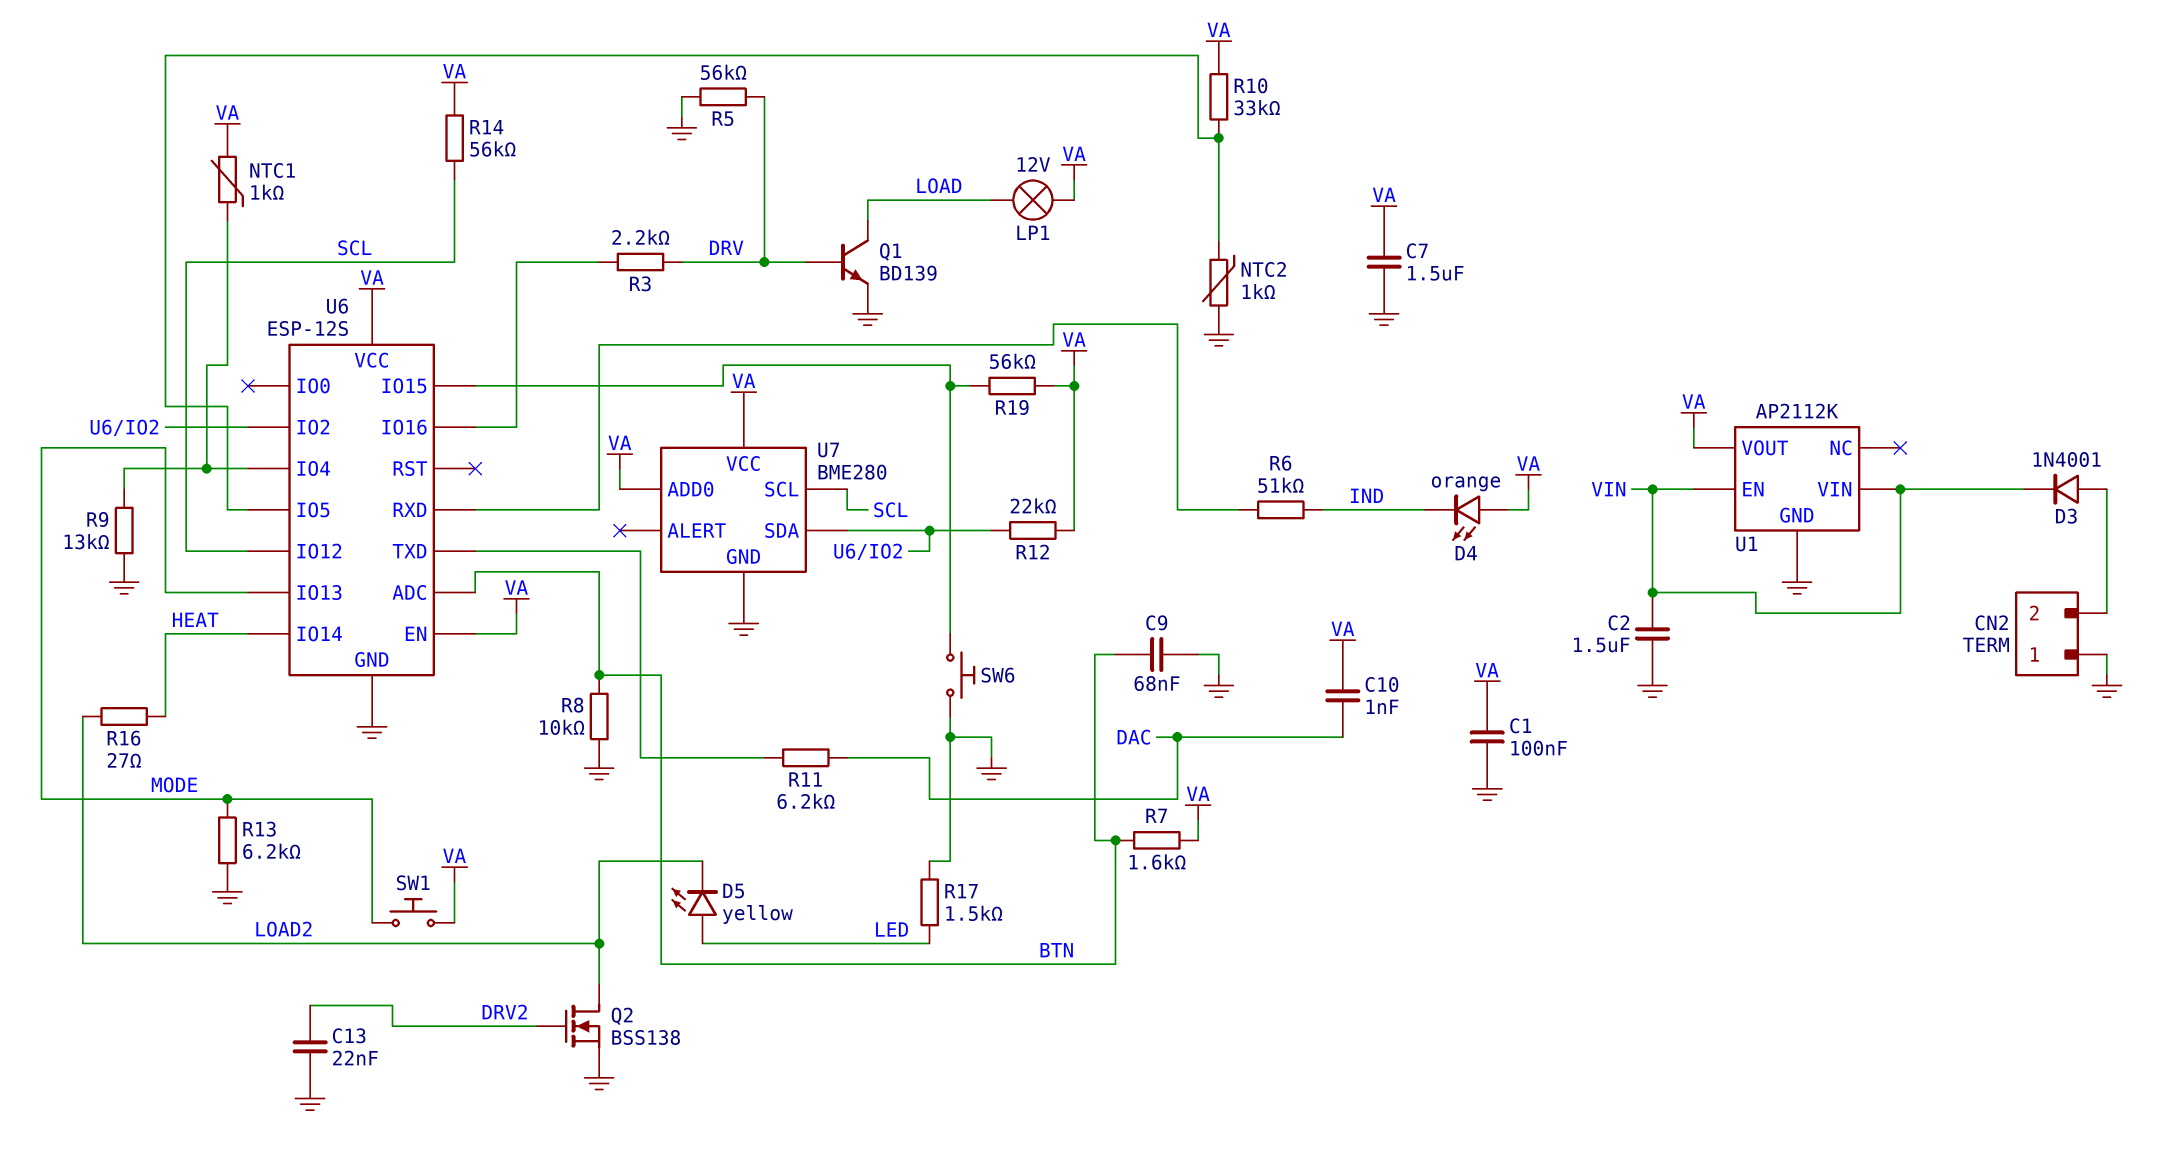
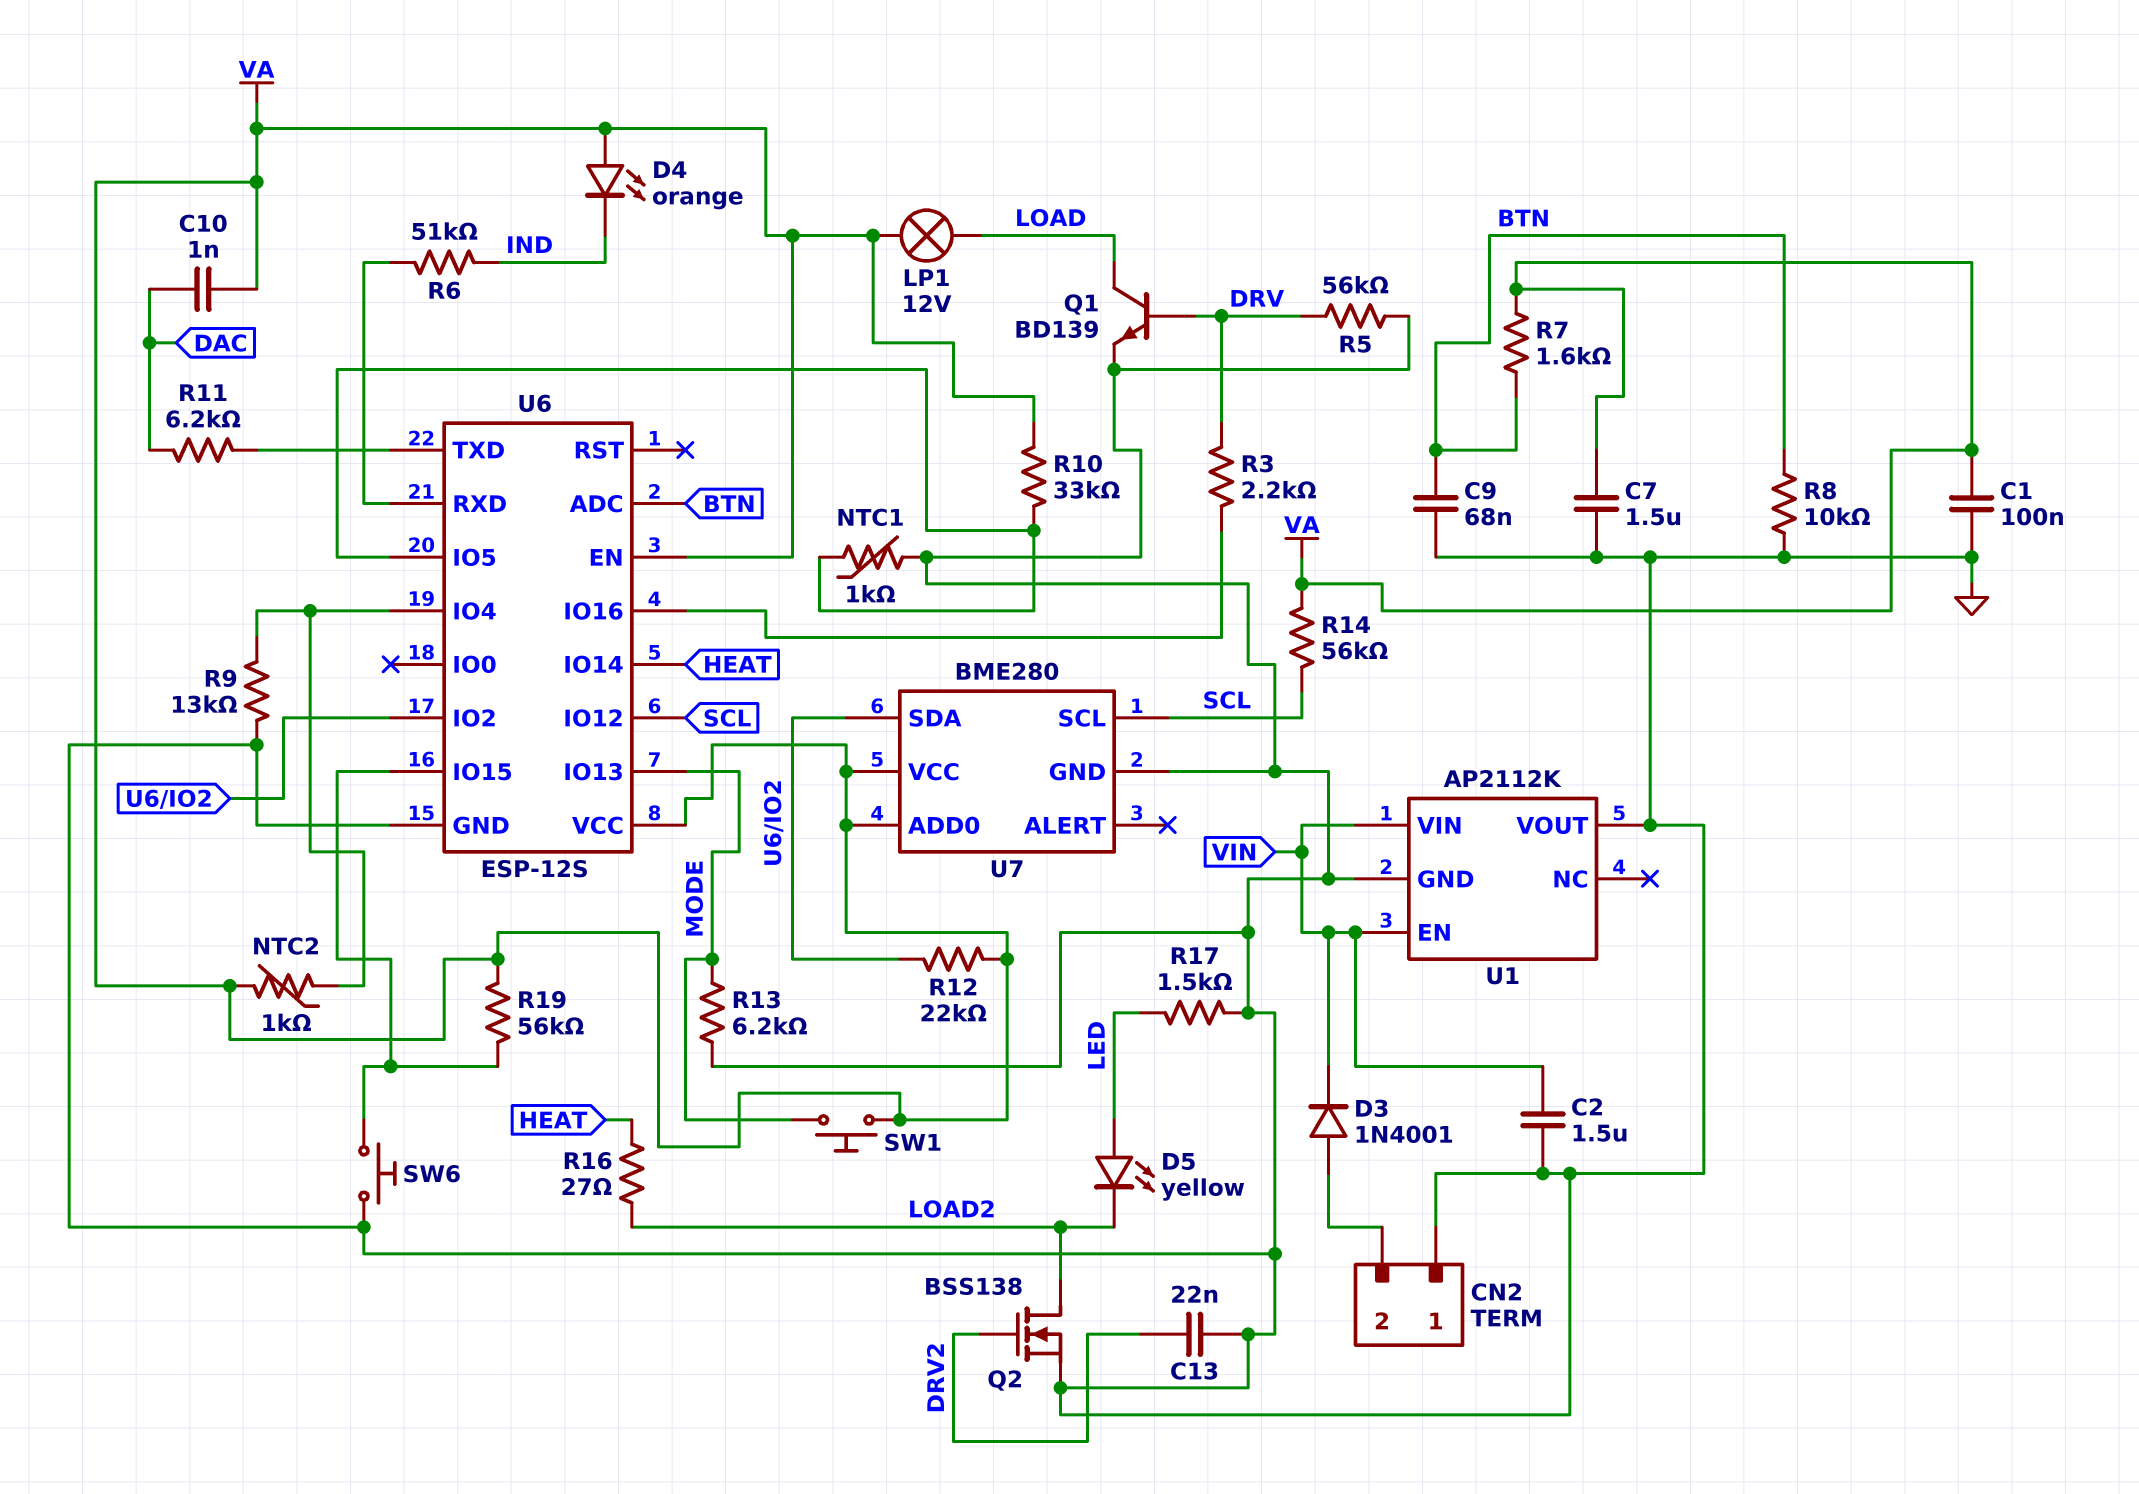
NTC1: 1k (U6/IO4, VA) -> 1k (GND, U6/IO5)
NTC2: 1k (GND, U6/IO5) -> 1k (U6/IO4, VA)
U1 pin VOUT: VA -> GND

